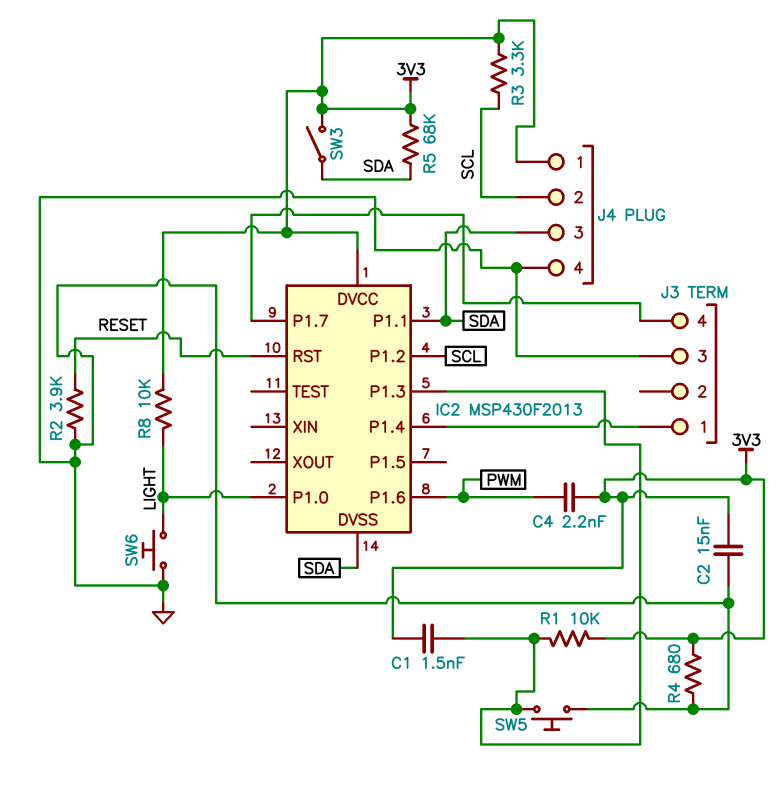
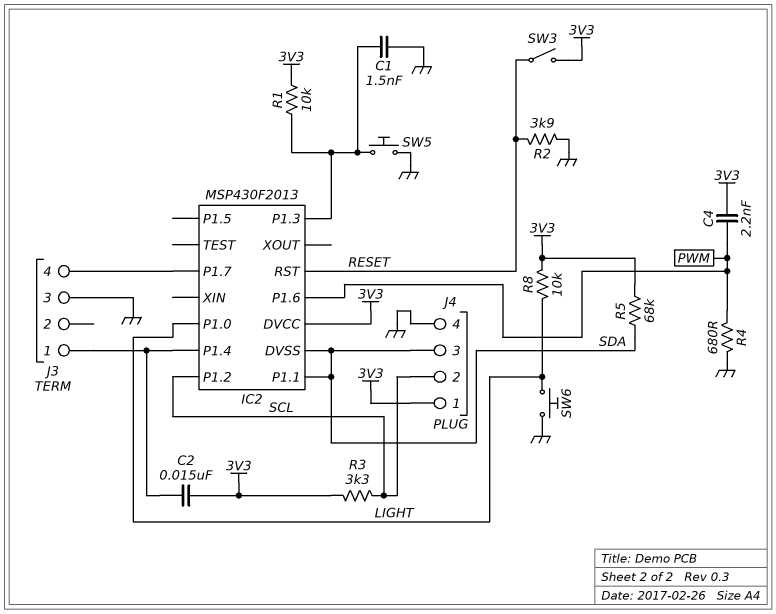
C1: 1.5nF (3V3, IC2/P1.3) -> 1.5nF (GND, IC2/P1.3)
C2: 15nF (3V3, GND) -> 15nF (3V3, IC2/P1.4)
R4: 680 (3V3, GND) -> 680 (GND, PWM)
SW3: switch (3V3, SDA) -> switch (3V3, RESET)

